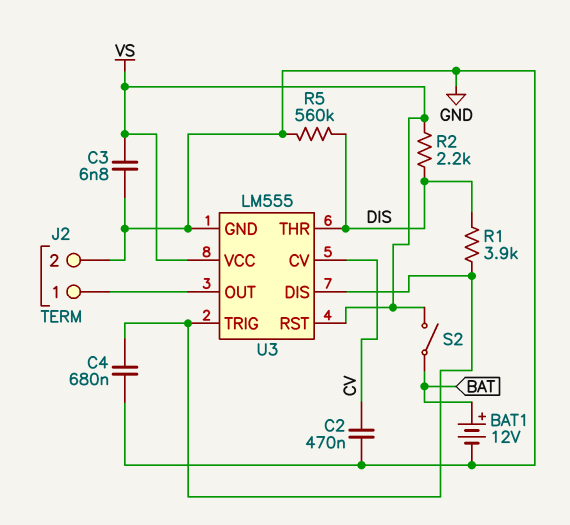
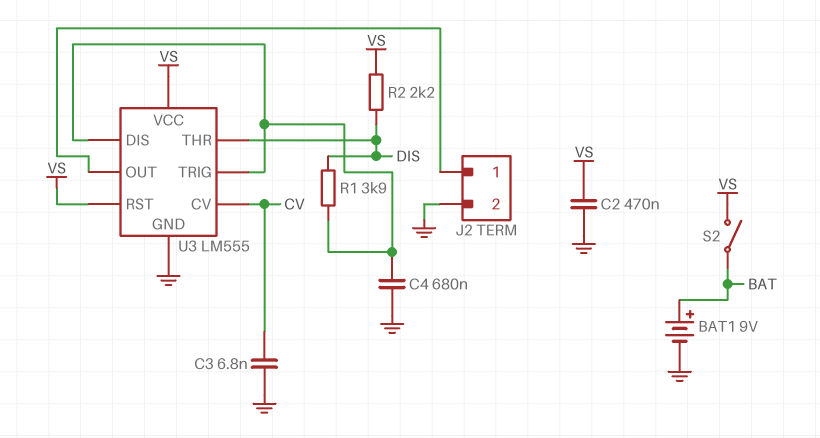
BAT1: 12V (plus BAT, minus GND) -> 9V (plus BAT, minus GND)
C2: 470nF (CV, GND) -> 470nF (GND, VS)
C3: 6.8nF (GND, VS) -> 6.8nF (CV, GND)
R5: 560k (DIS, GND) -> none

